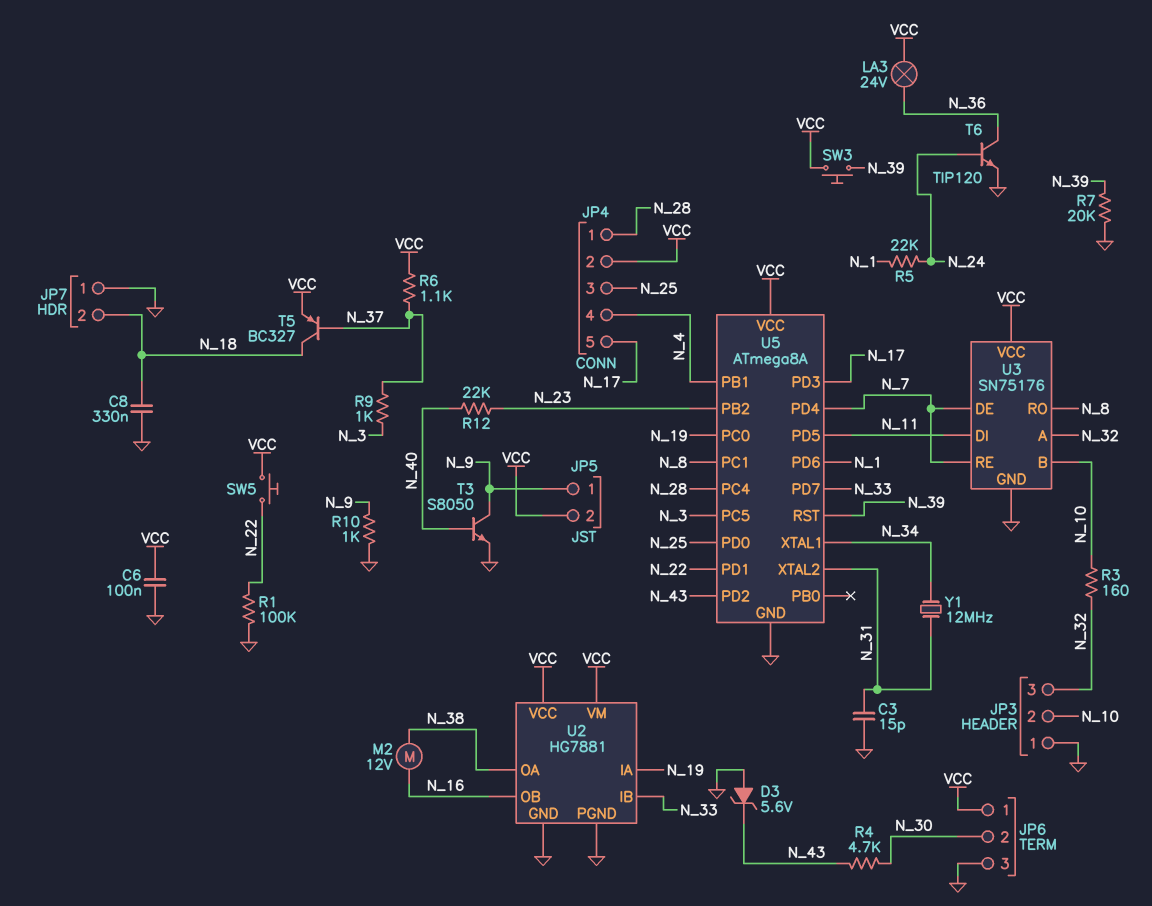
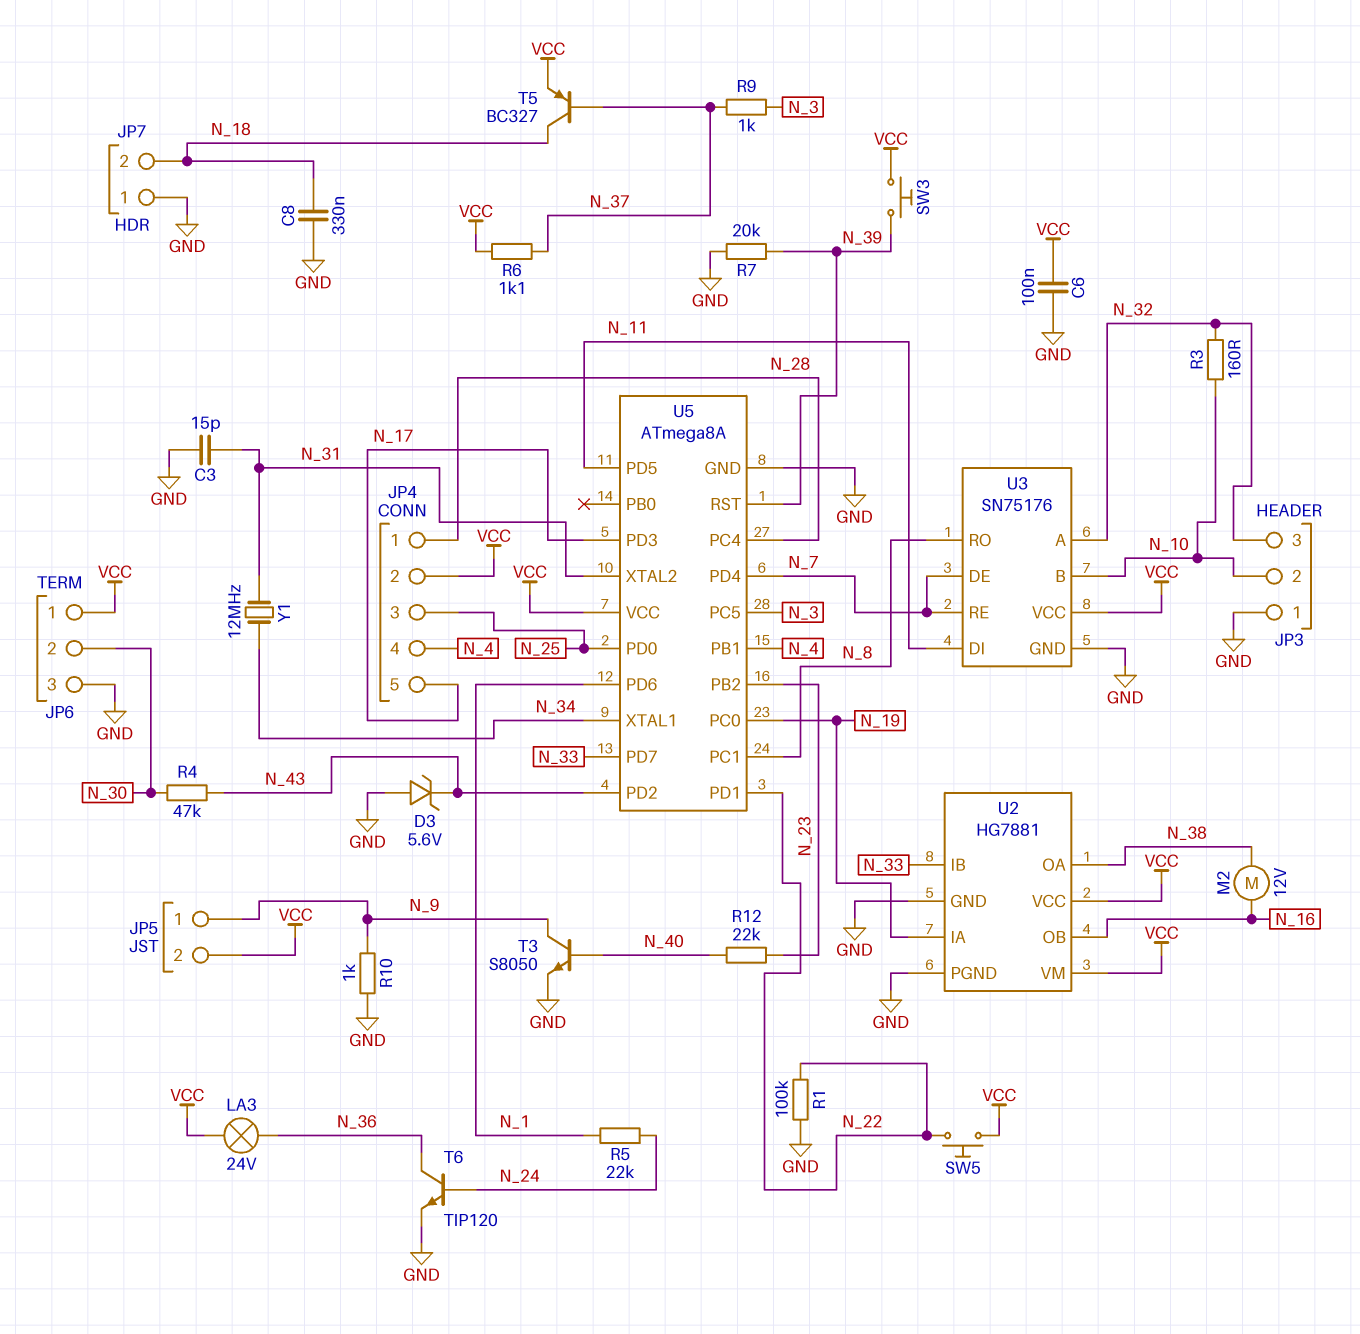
R4: 4.7k (N_30, N_43) -> 47k (N_30, N_43)

